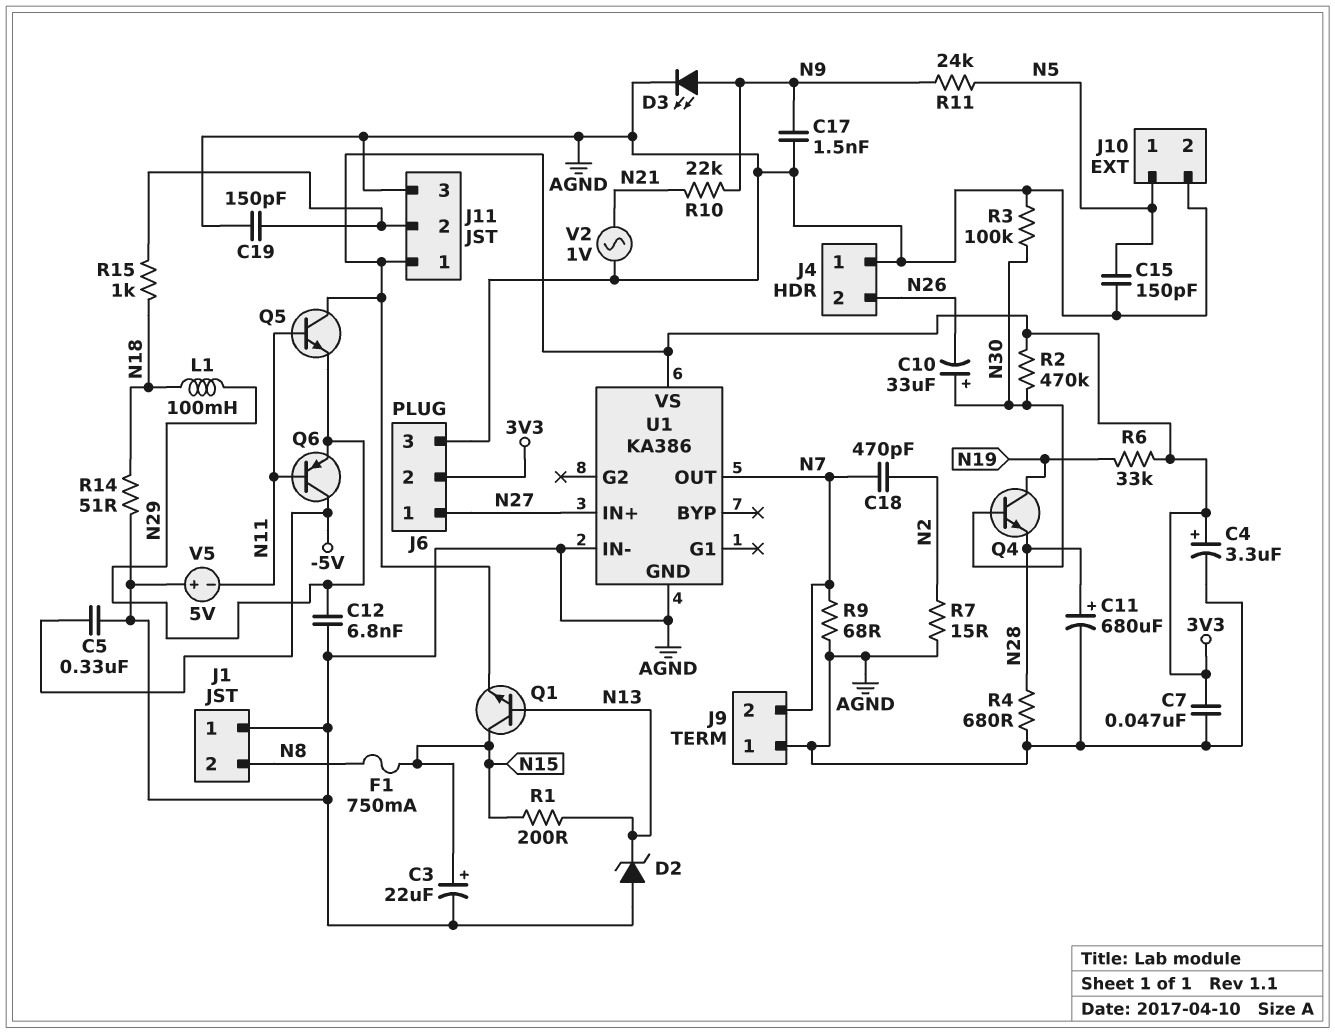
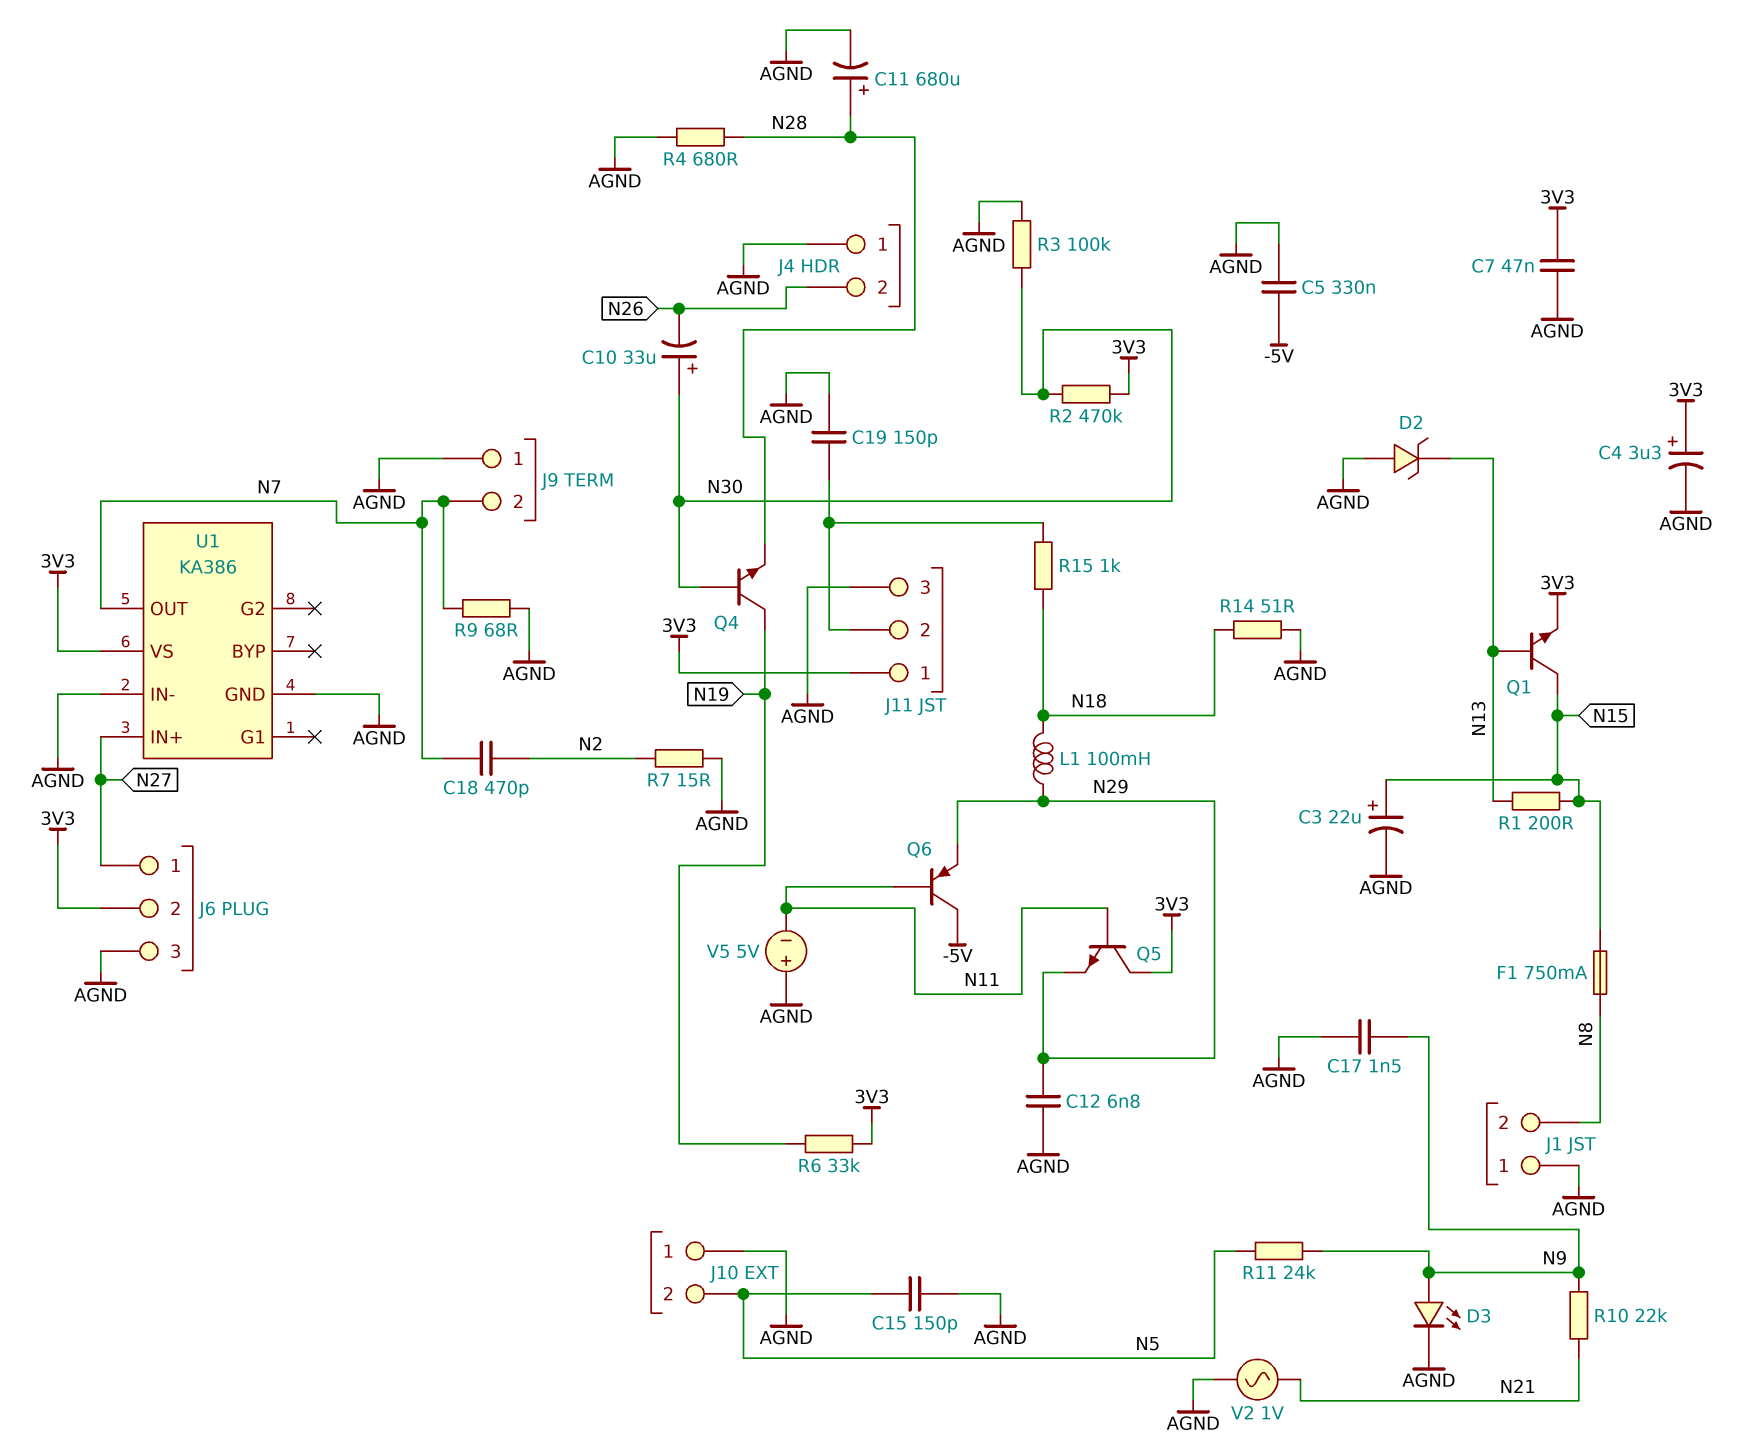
J10 pin 1: N5 -> AGND
J10 pin 2: AGND -> N5

